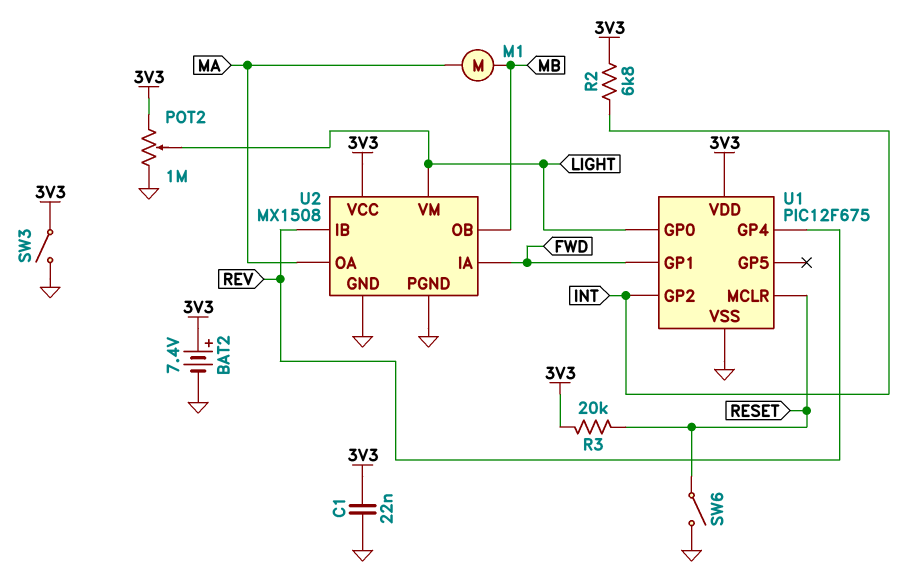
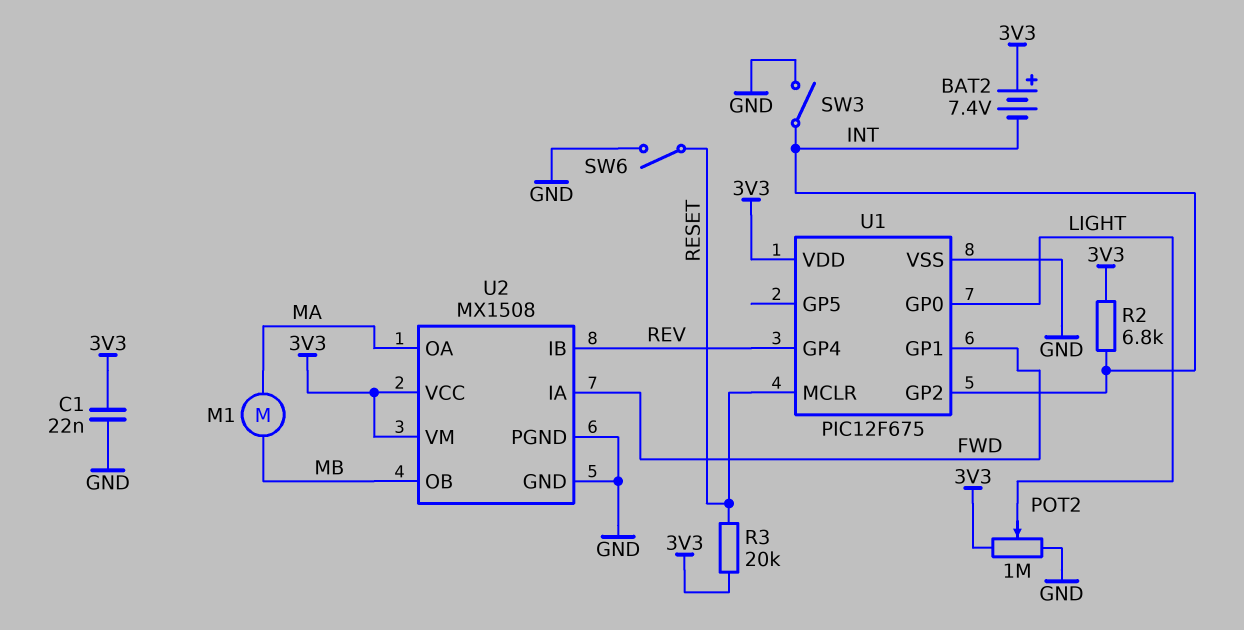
BAT2: 7.4V (plus 3V3, minus GND) -> 7.4V (plus 3V3, minus INT)
SW3: switch (3V3, GND) -> switch (GND, INT)
U2 pin VM: LIGHT -> 3V3

